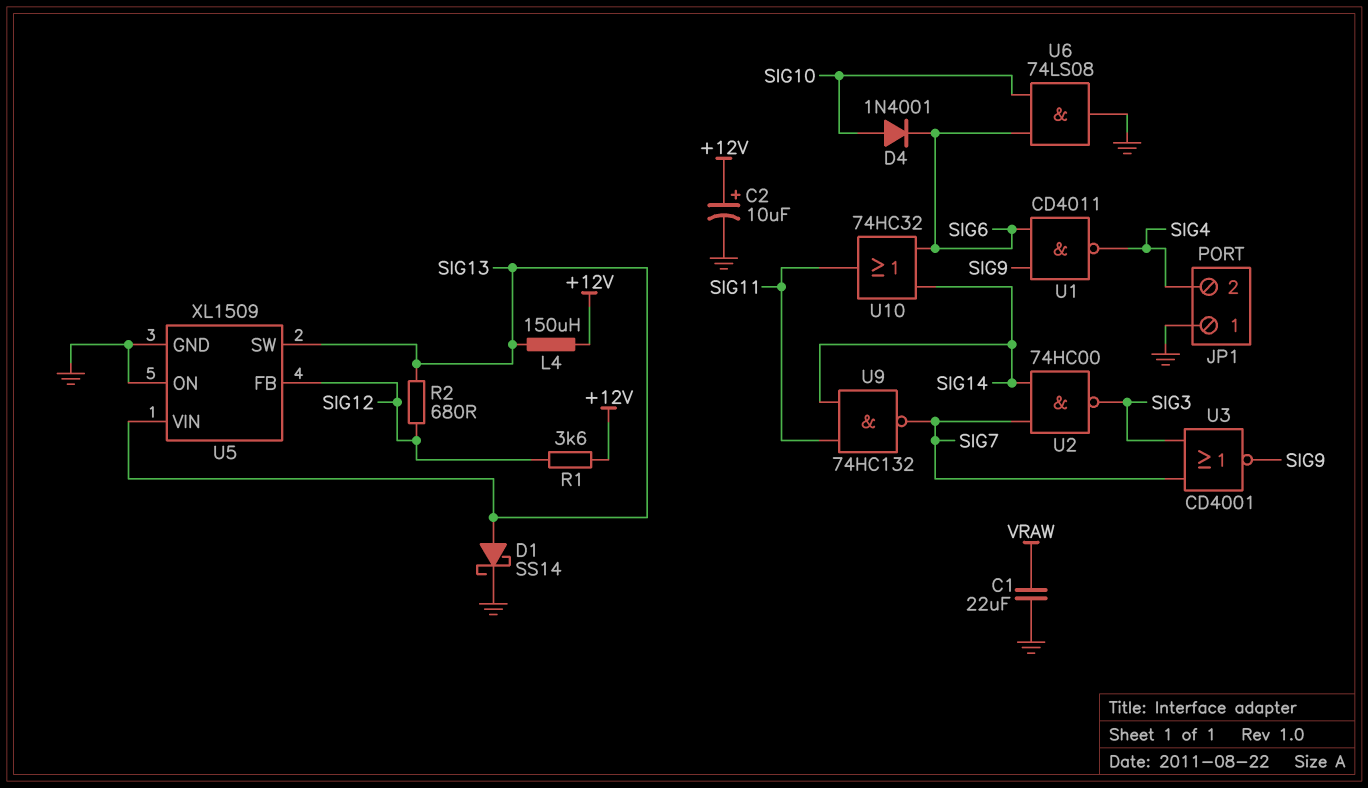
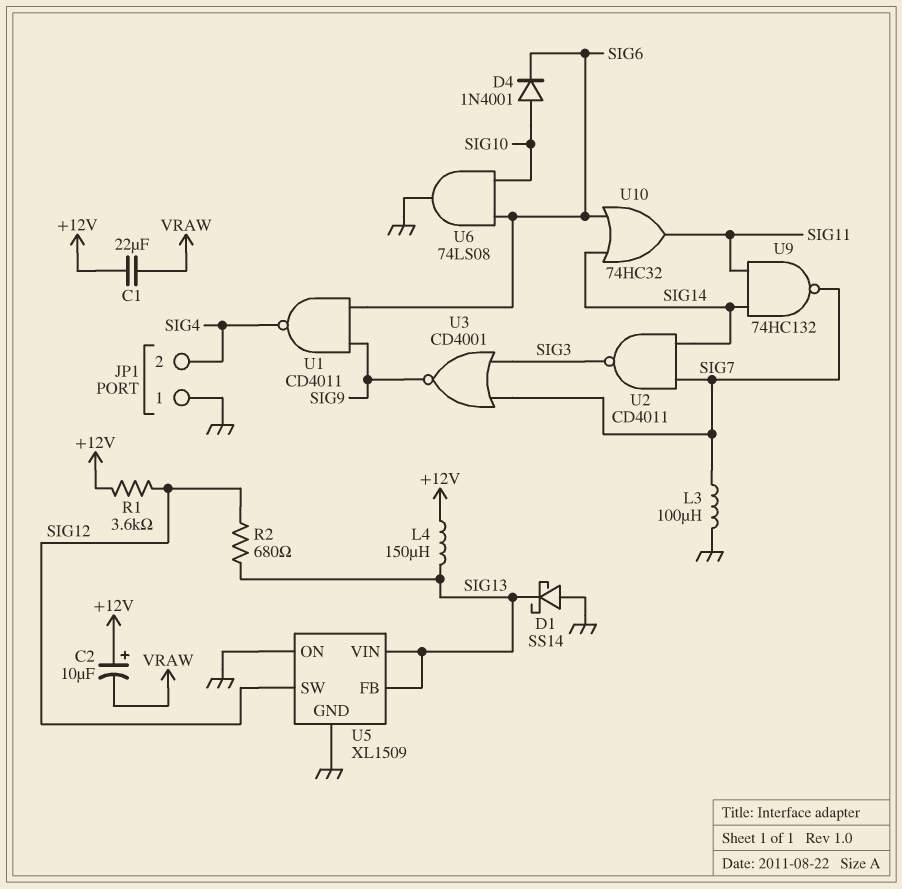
C1: 22uF (GND, VRAW) -> 22uF (+12V, VRAW)
C2: 10uF (plus +12V, minus GND) -> 10uF (plus +12V, minus VRAW)
D1: schottky SS14 (A SIG13, K GND) -> schottky SS14 (A GND, K SIG13)
L3: none -> 100uH (GND, SIG7)
U2: NAND 74HC00 (in SIG7, in SIG14, out SIG3) -> NAND CD4011 (in SIG7, in SIG14, out SIG3)
U5 pin FB: SIG12 -> SIG13
U5 pin SW: SIG13 -> SIG12

